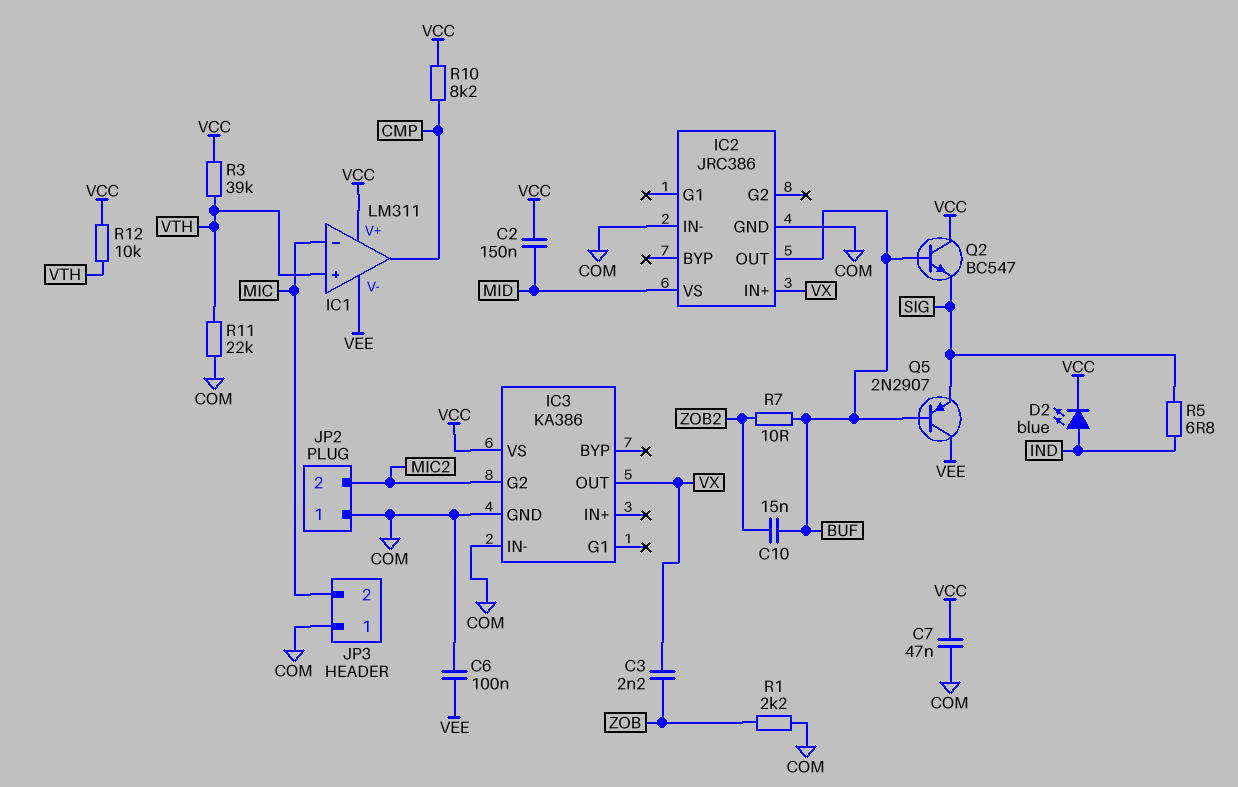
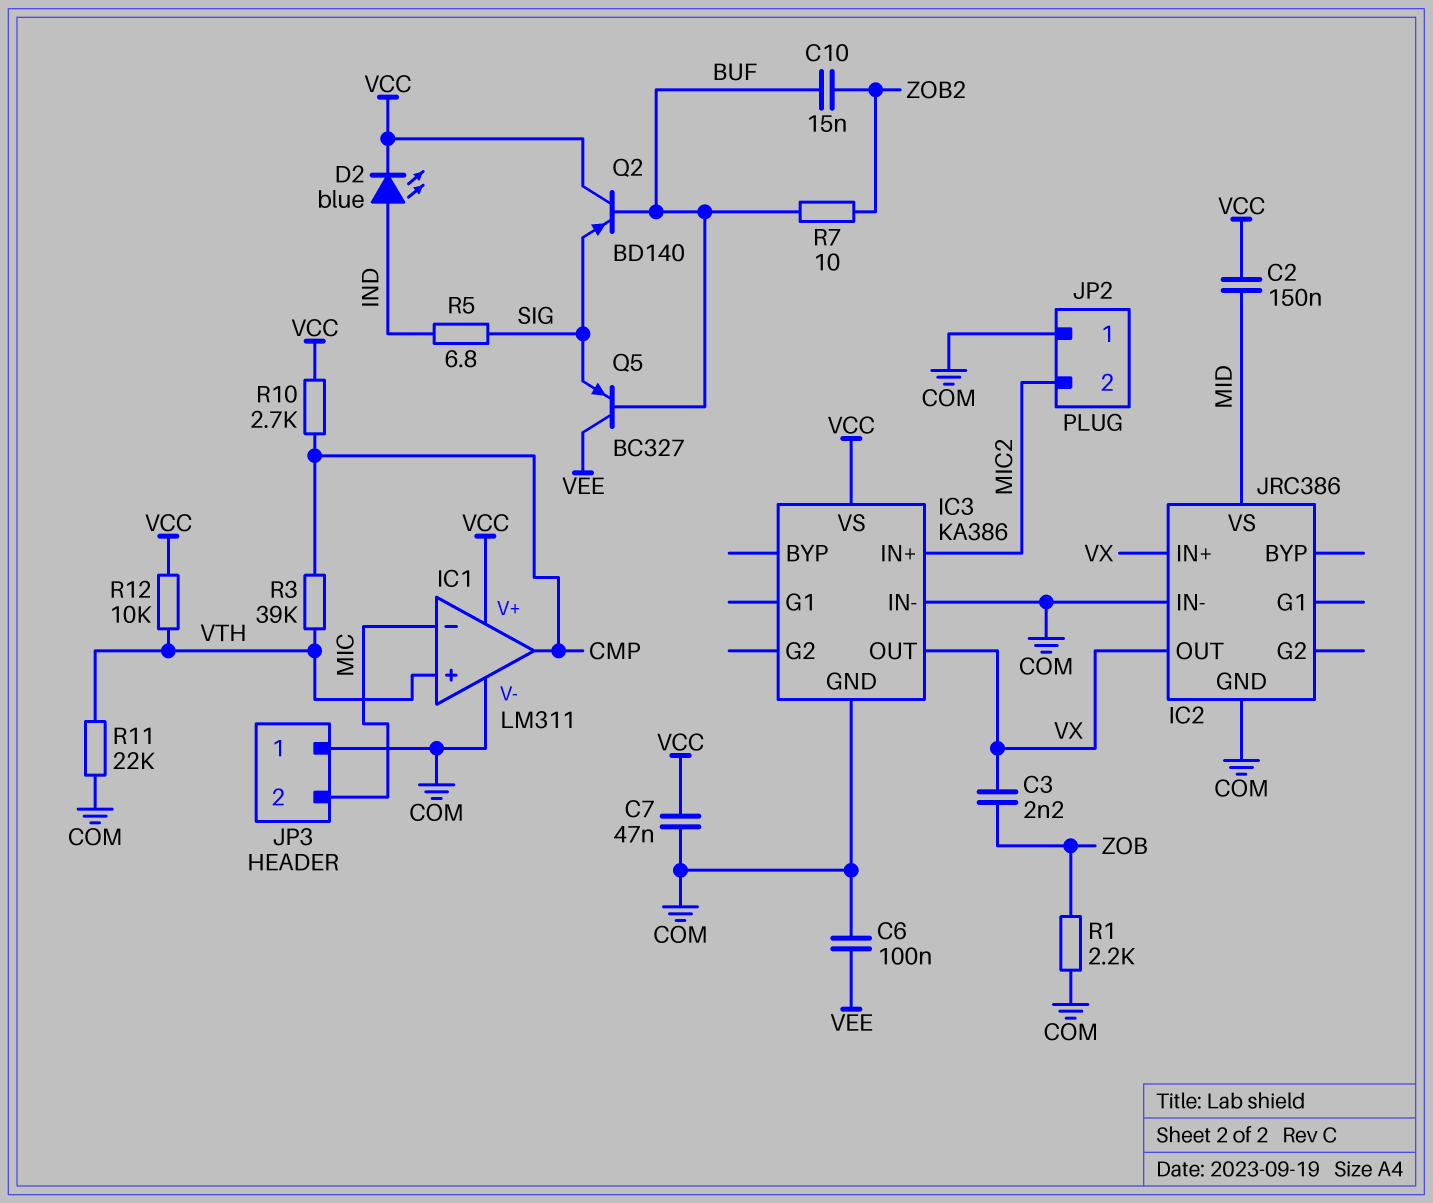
IC1 pin V-: VEE -> COM
IC2 pin OUT: BUF -> VX
IC3 pin G2: MIC2 -> none
IC3 pin IN+: none -> MIC2
Q2: NPN BC547 (B BUF, C VCC, E SIG) -> PNP BD140 (B BUF, C VCC, E SIG)
Q5: PNP 2N2907 (B BUF, C VEE, E SIG) -> PNP BC327 (B BUF, C VEE, E SIG)
R3: 39k (VCC, VTH) -> 39k (CMP, VTH)
R10: 8.2k (CMP, VCC) -> 2.7k (CMP, VCC)

